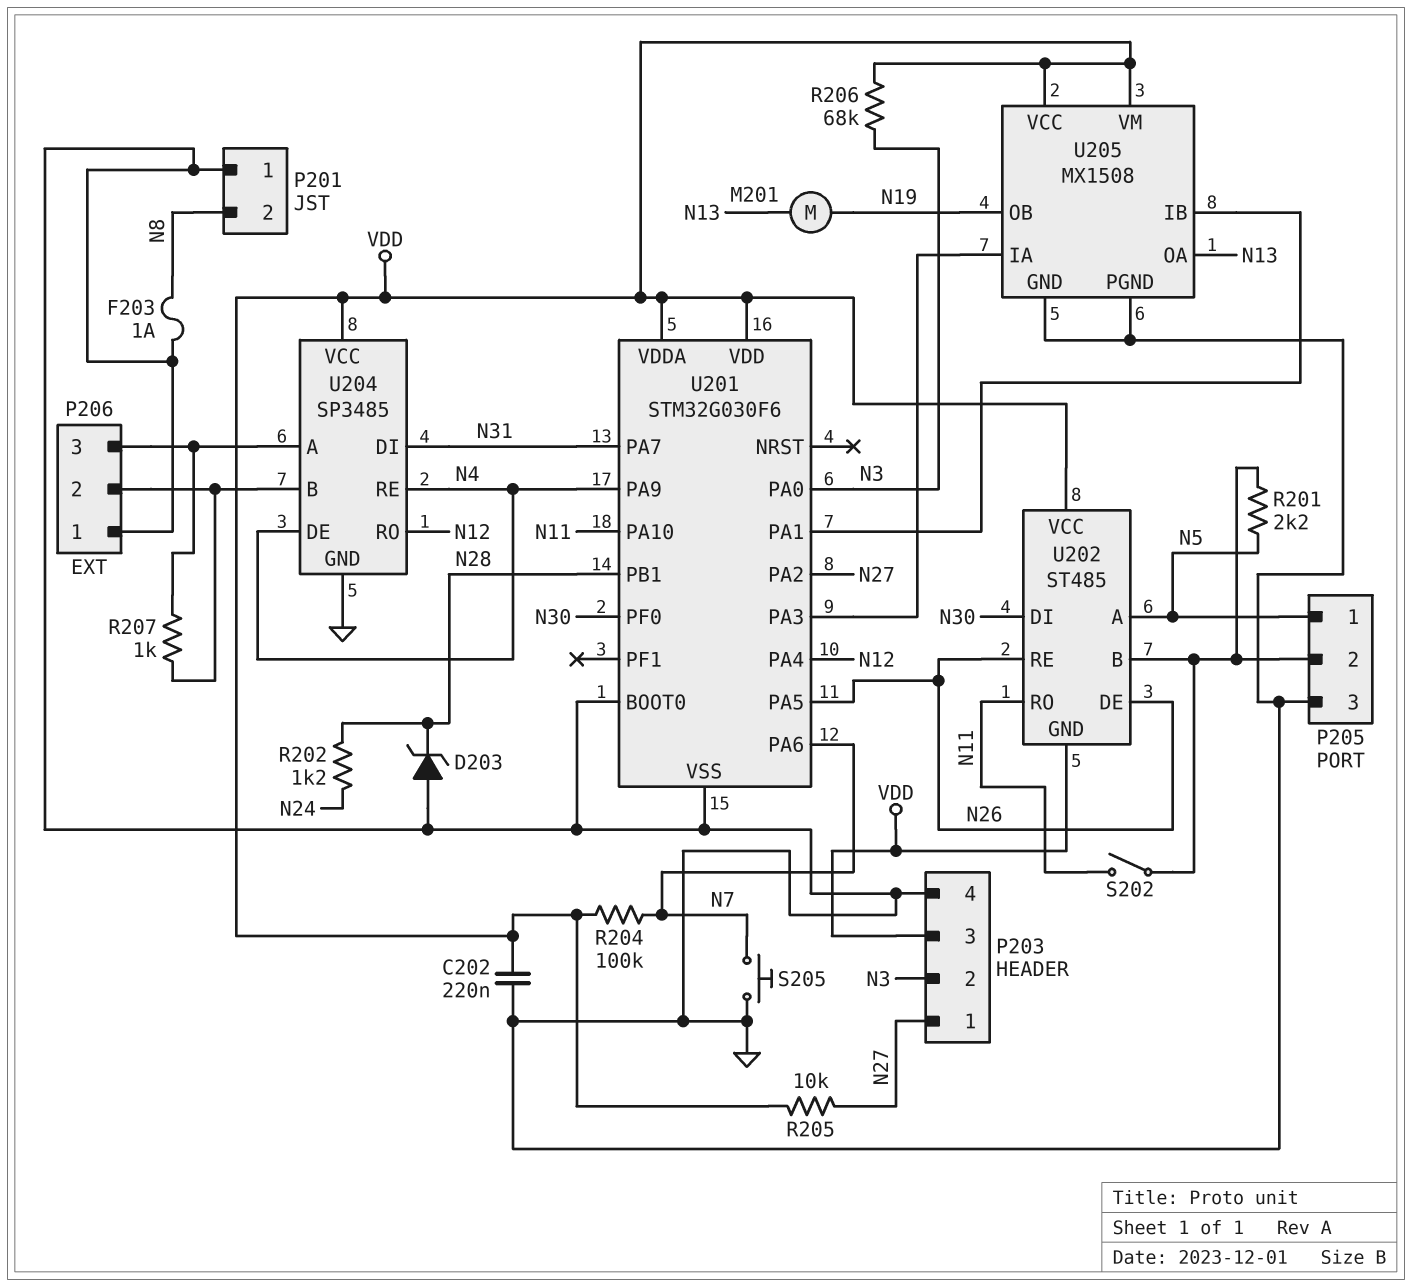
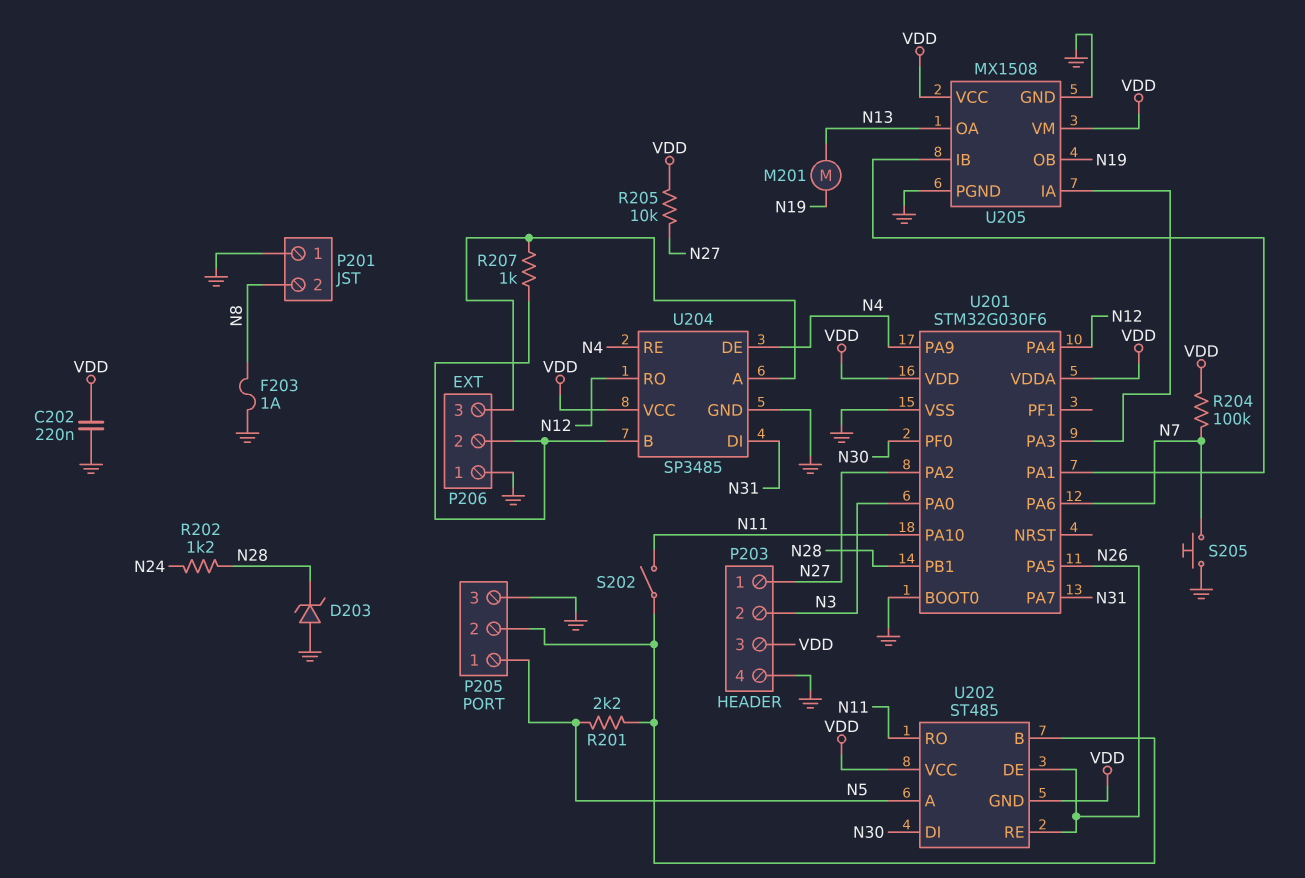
R206: 68k (N3, VDD) -> none

